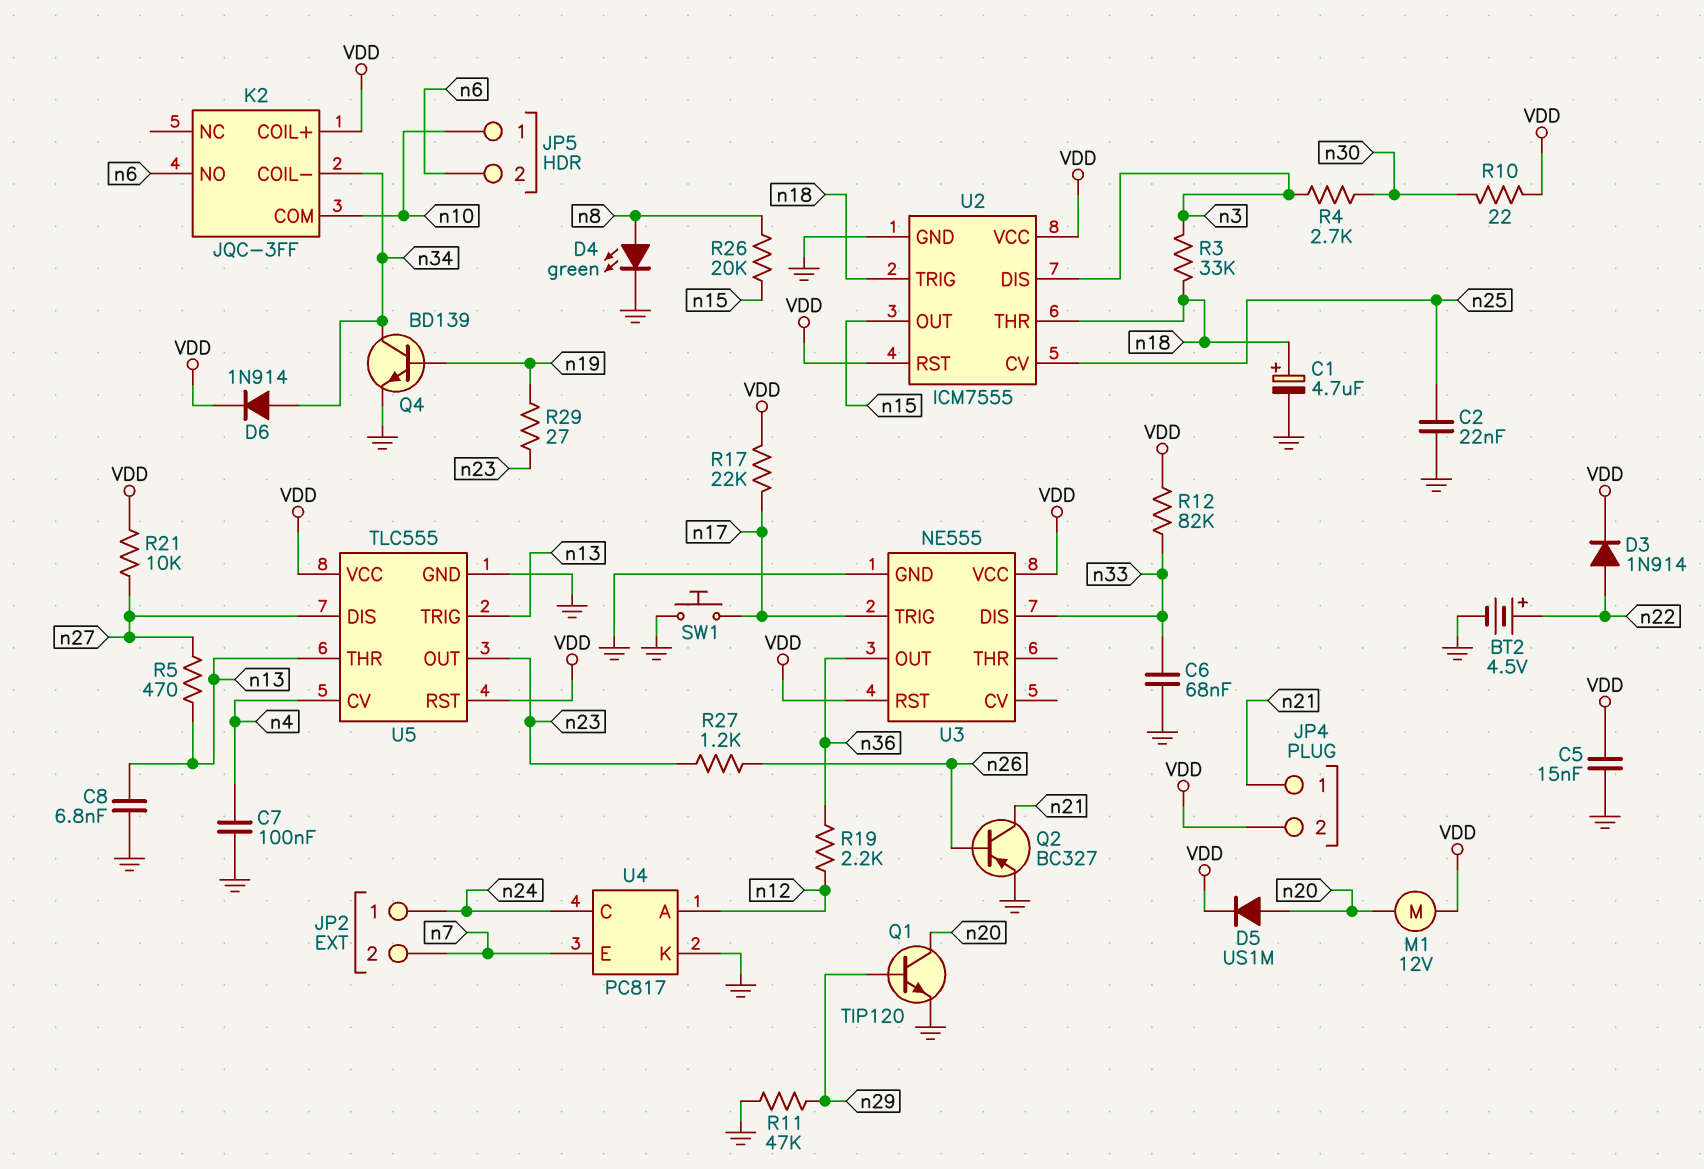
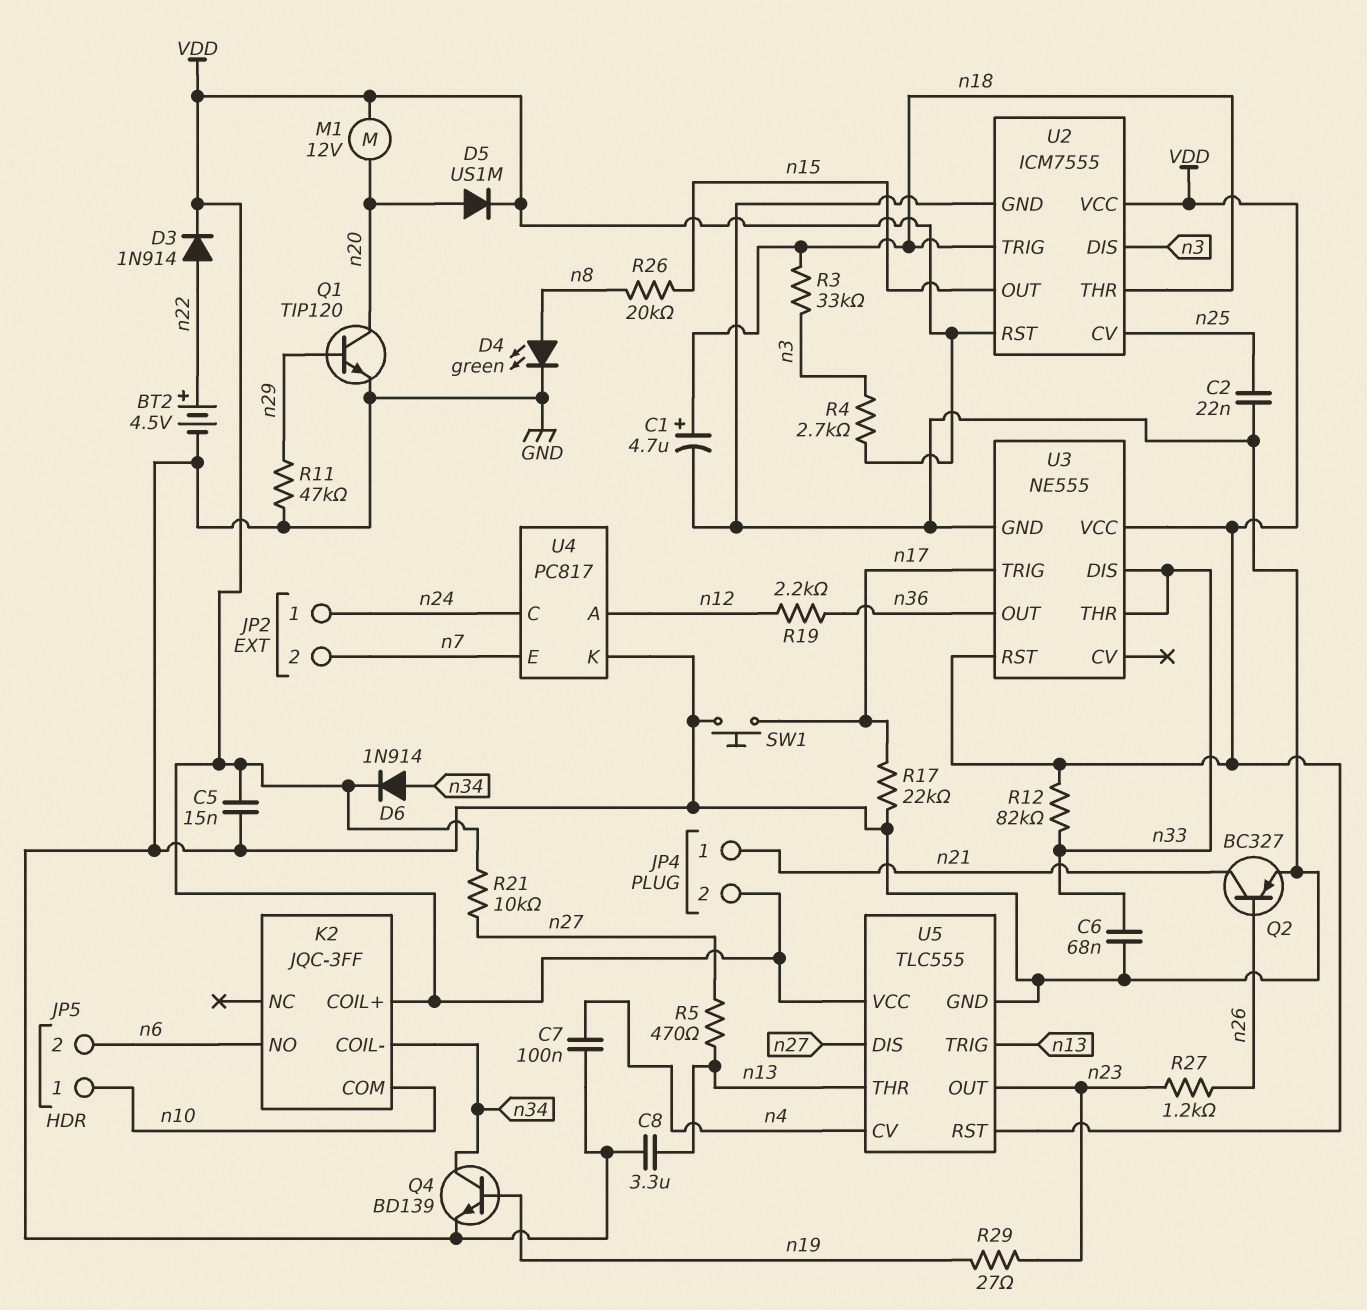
C8: 6.8nF (GND, n13) -> 3.3uF (GND, n13)
R4: 2.7k (n3, n30) -> 2.7k (VDD, n3)
R10: 22 (VDD, n30) -> none
R17: 22k (VDD, n17) -> 22k (GND, n17)
U3 pin THR: none -> n33

